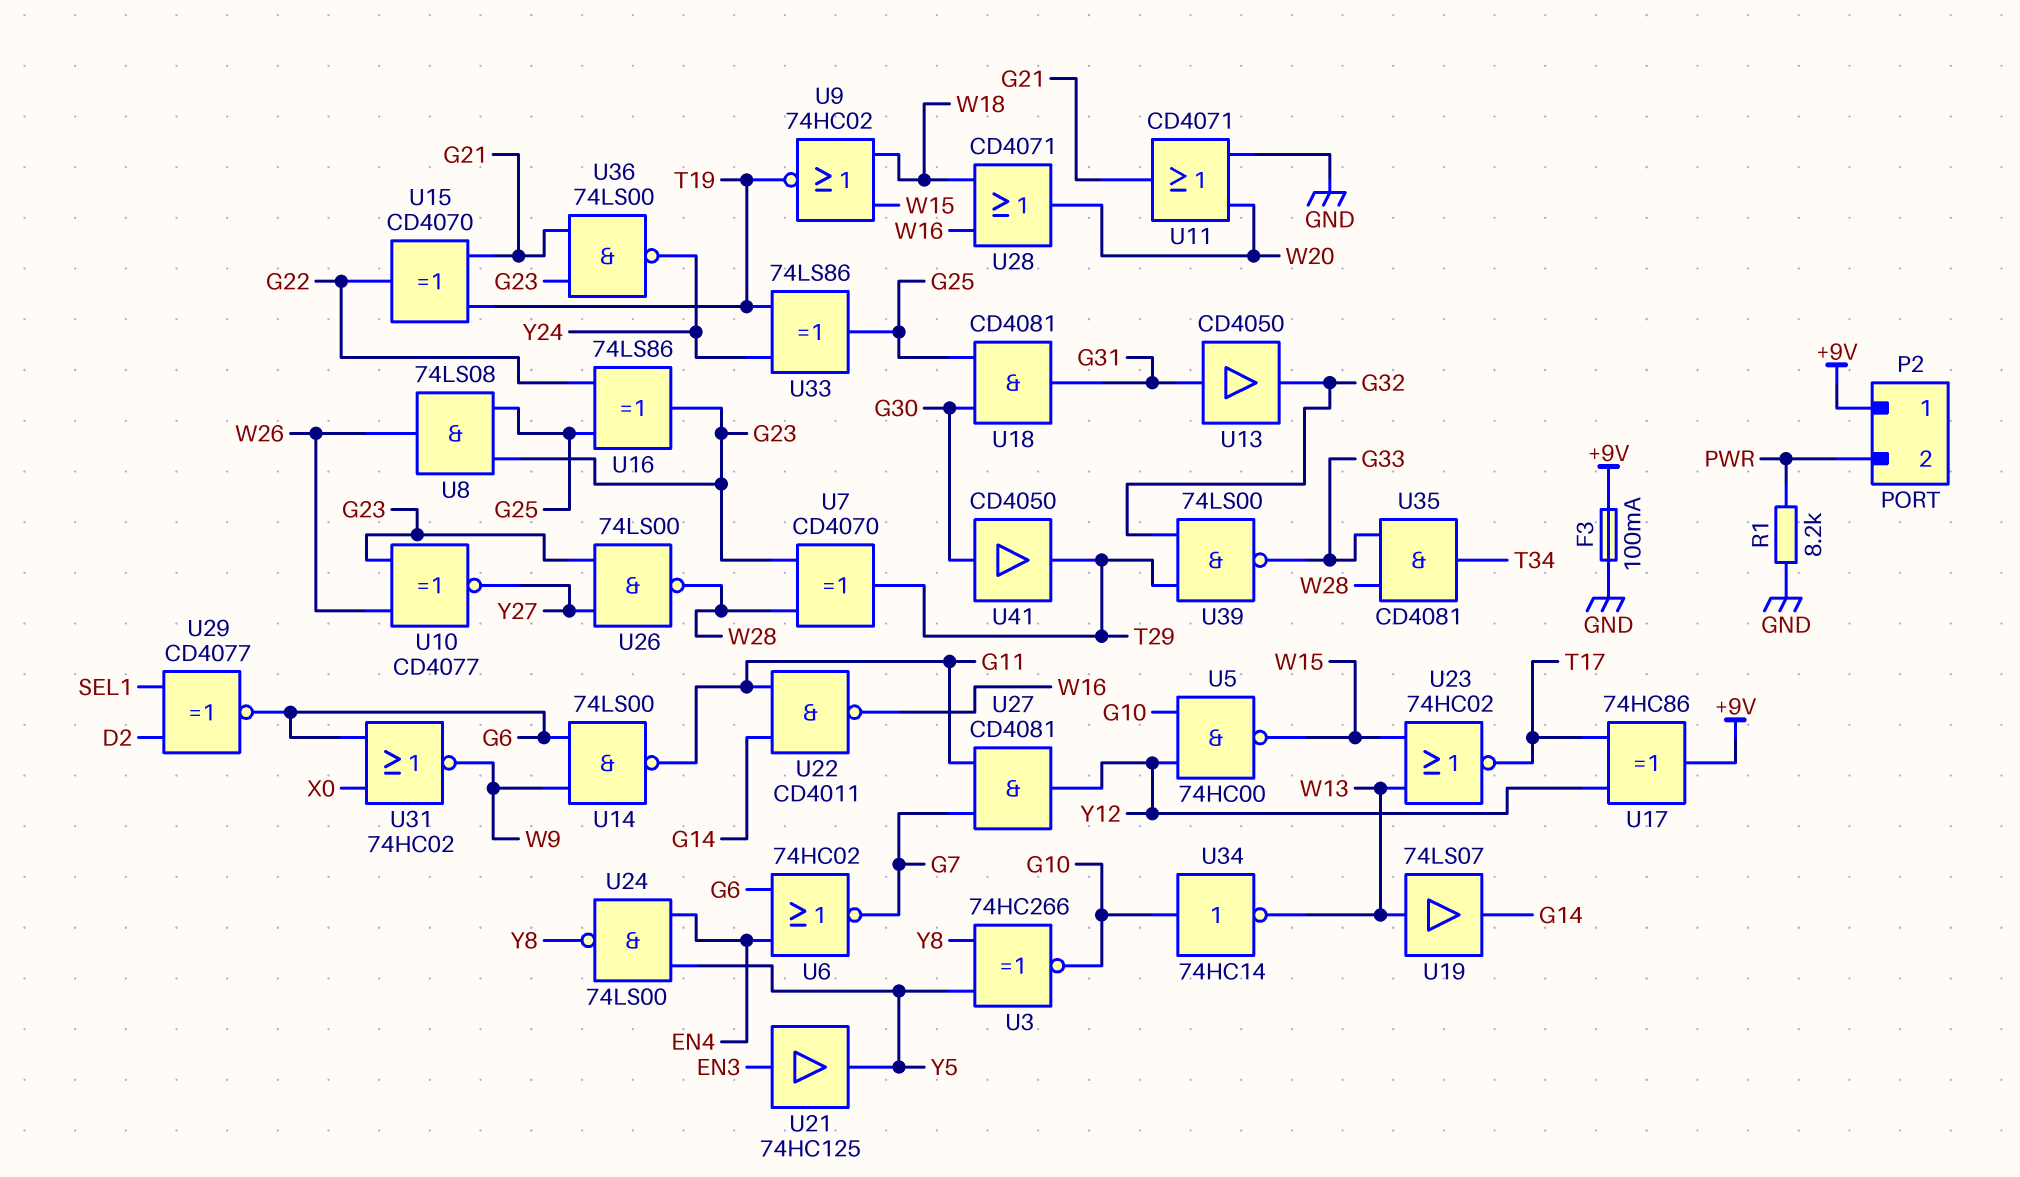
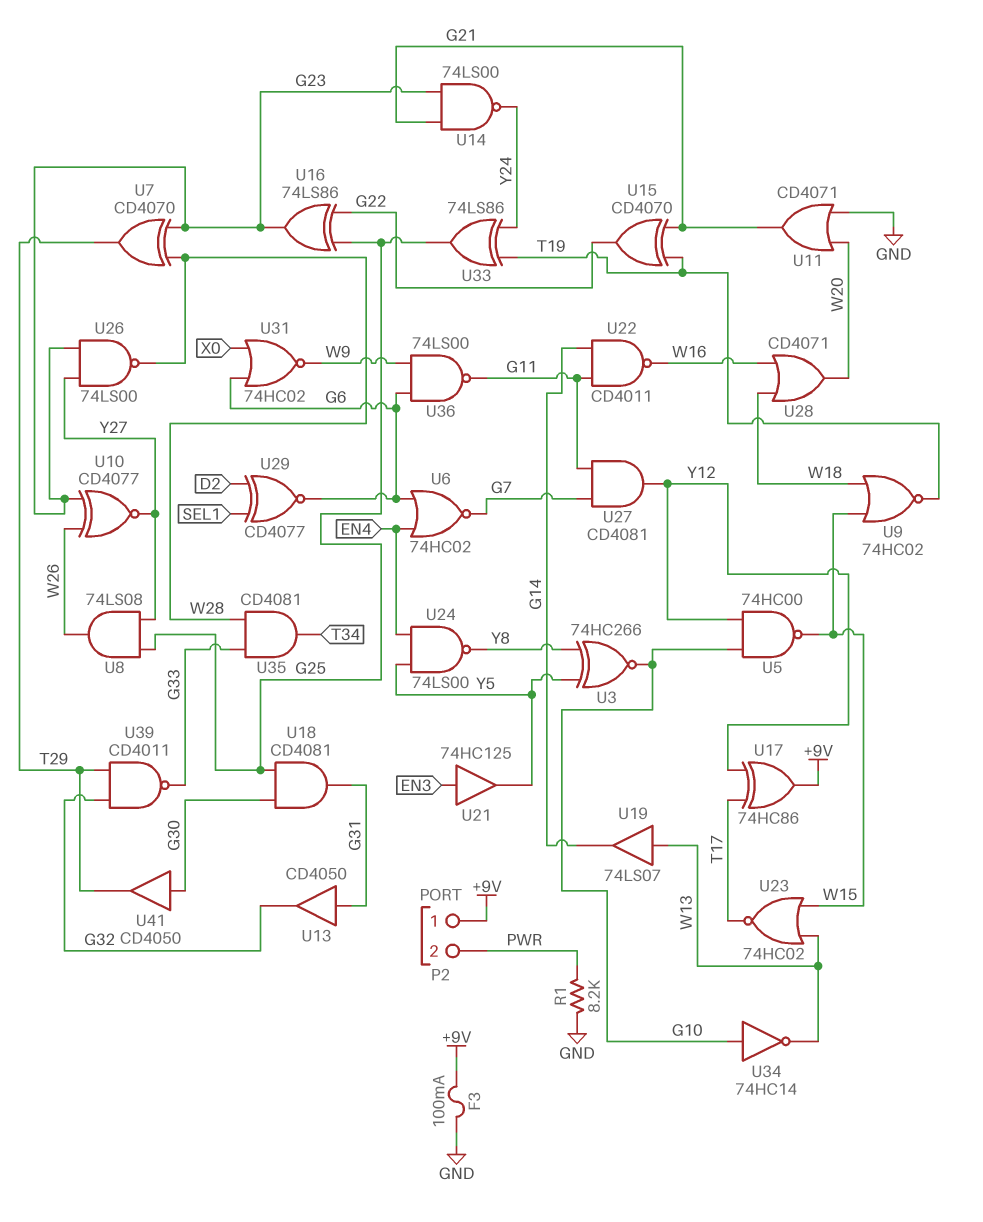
U8: AND 74LS08 (in G23, in G25, out W26) -> AND 74LS08 (in G25, in Y27, out W26)
U14: NAND 74LS00 (in G6, in W9, out G11) -> NAND 74LS00 (in G21, in G23, out Y24)
U36: NAND 74LS00 (in G21, in G23, out Y24) -> NAND 74LS00 (in G6, in W9, out G11)
U39: NAND 74LS00 (in G32, in T29, out G33) -> NAND CD4011 (in G32, in T29, out G33)

